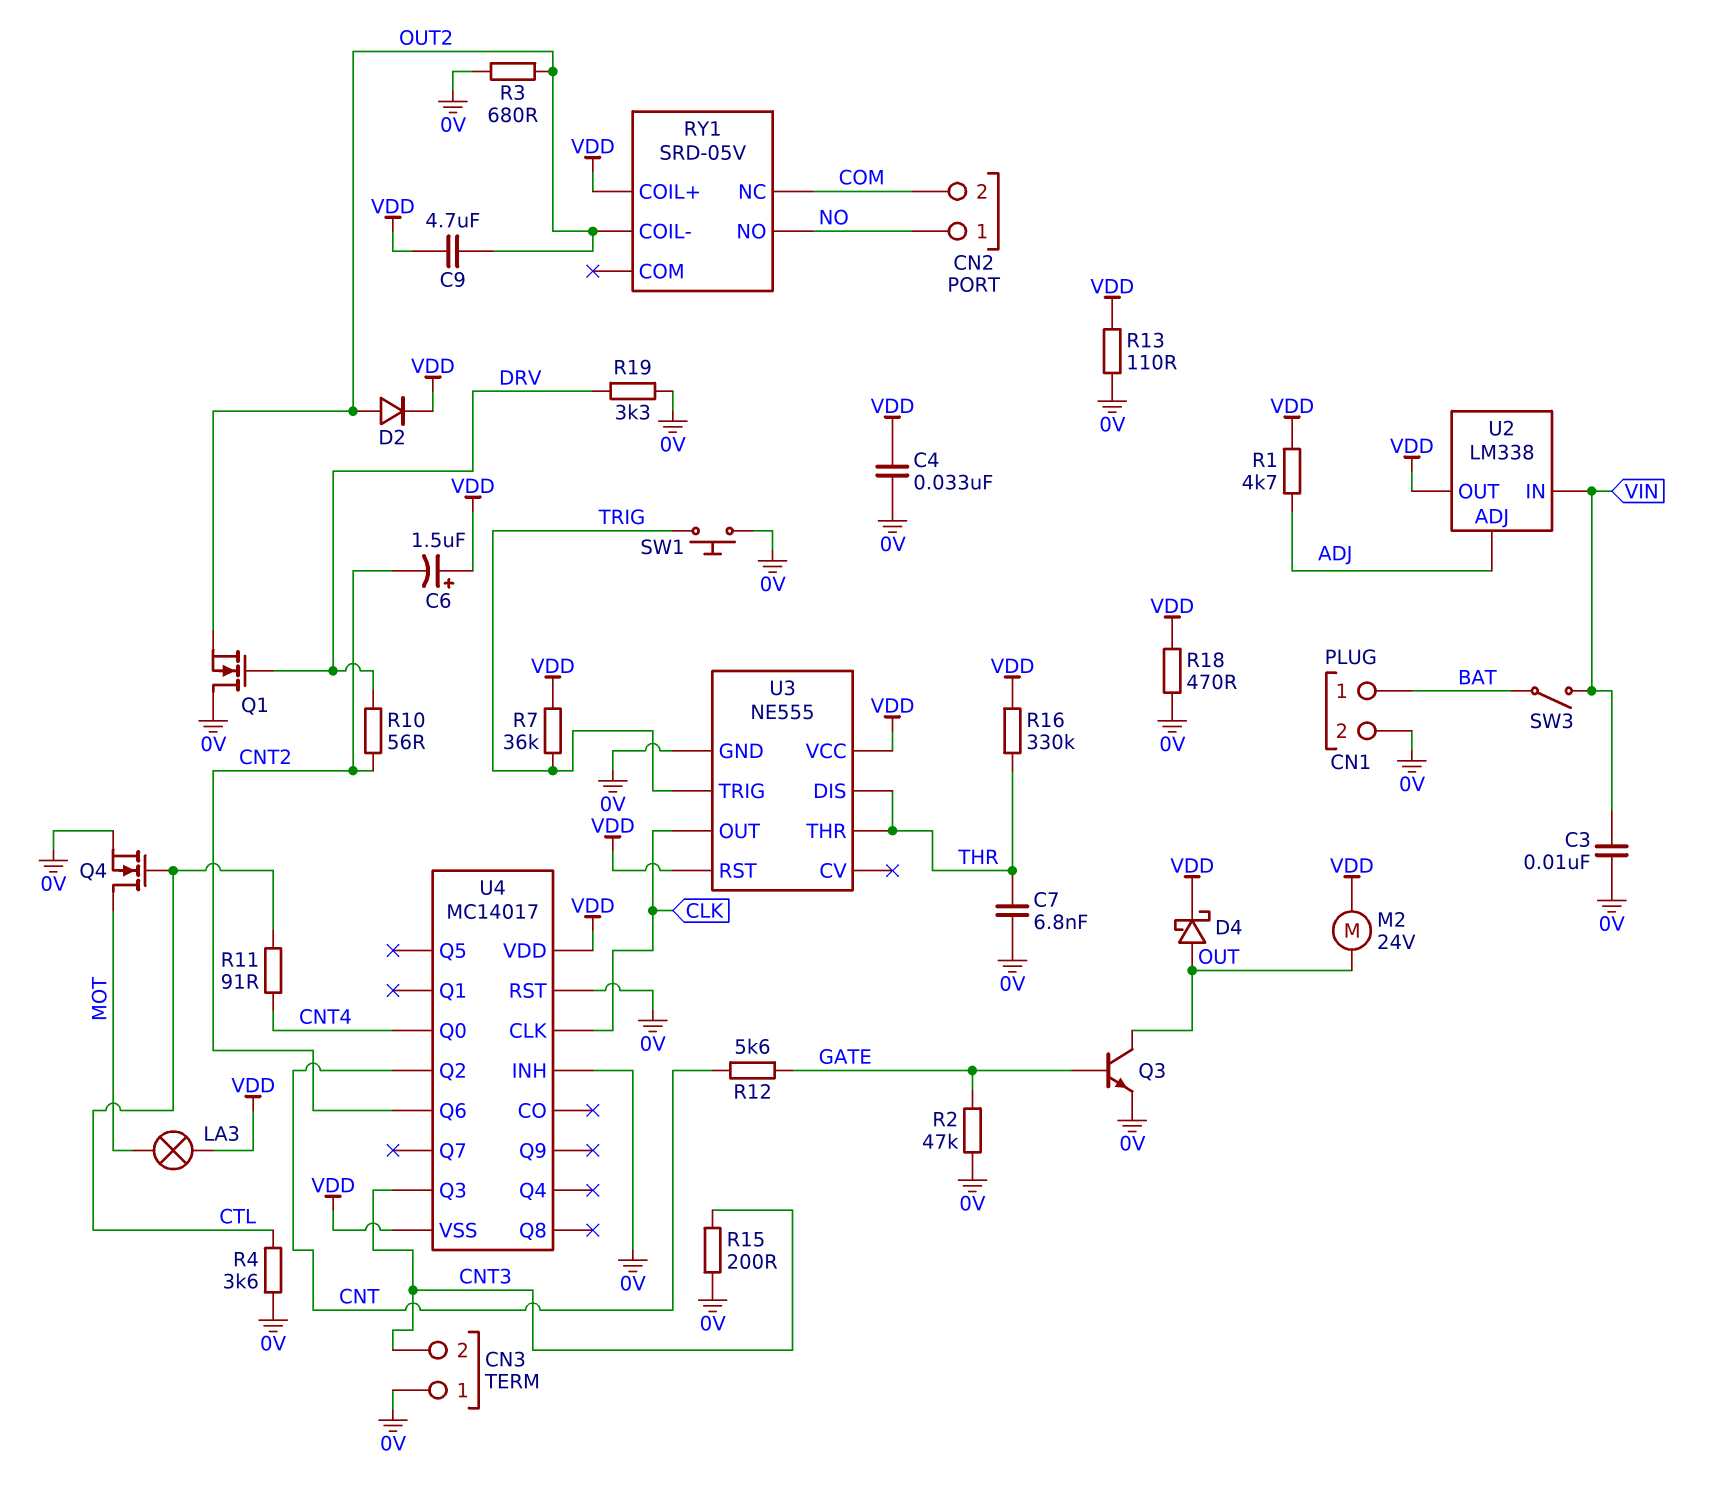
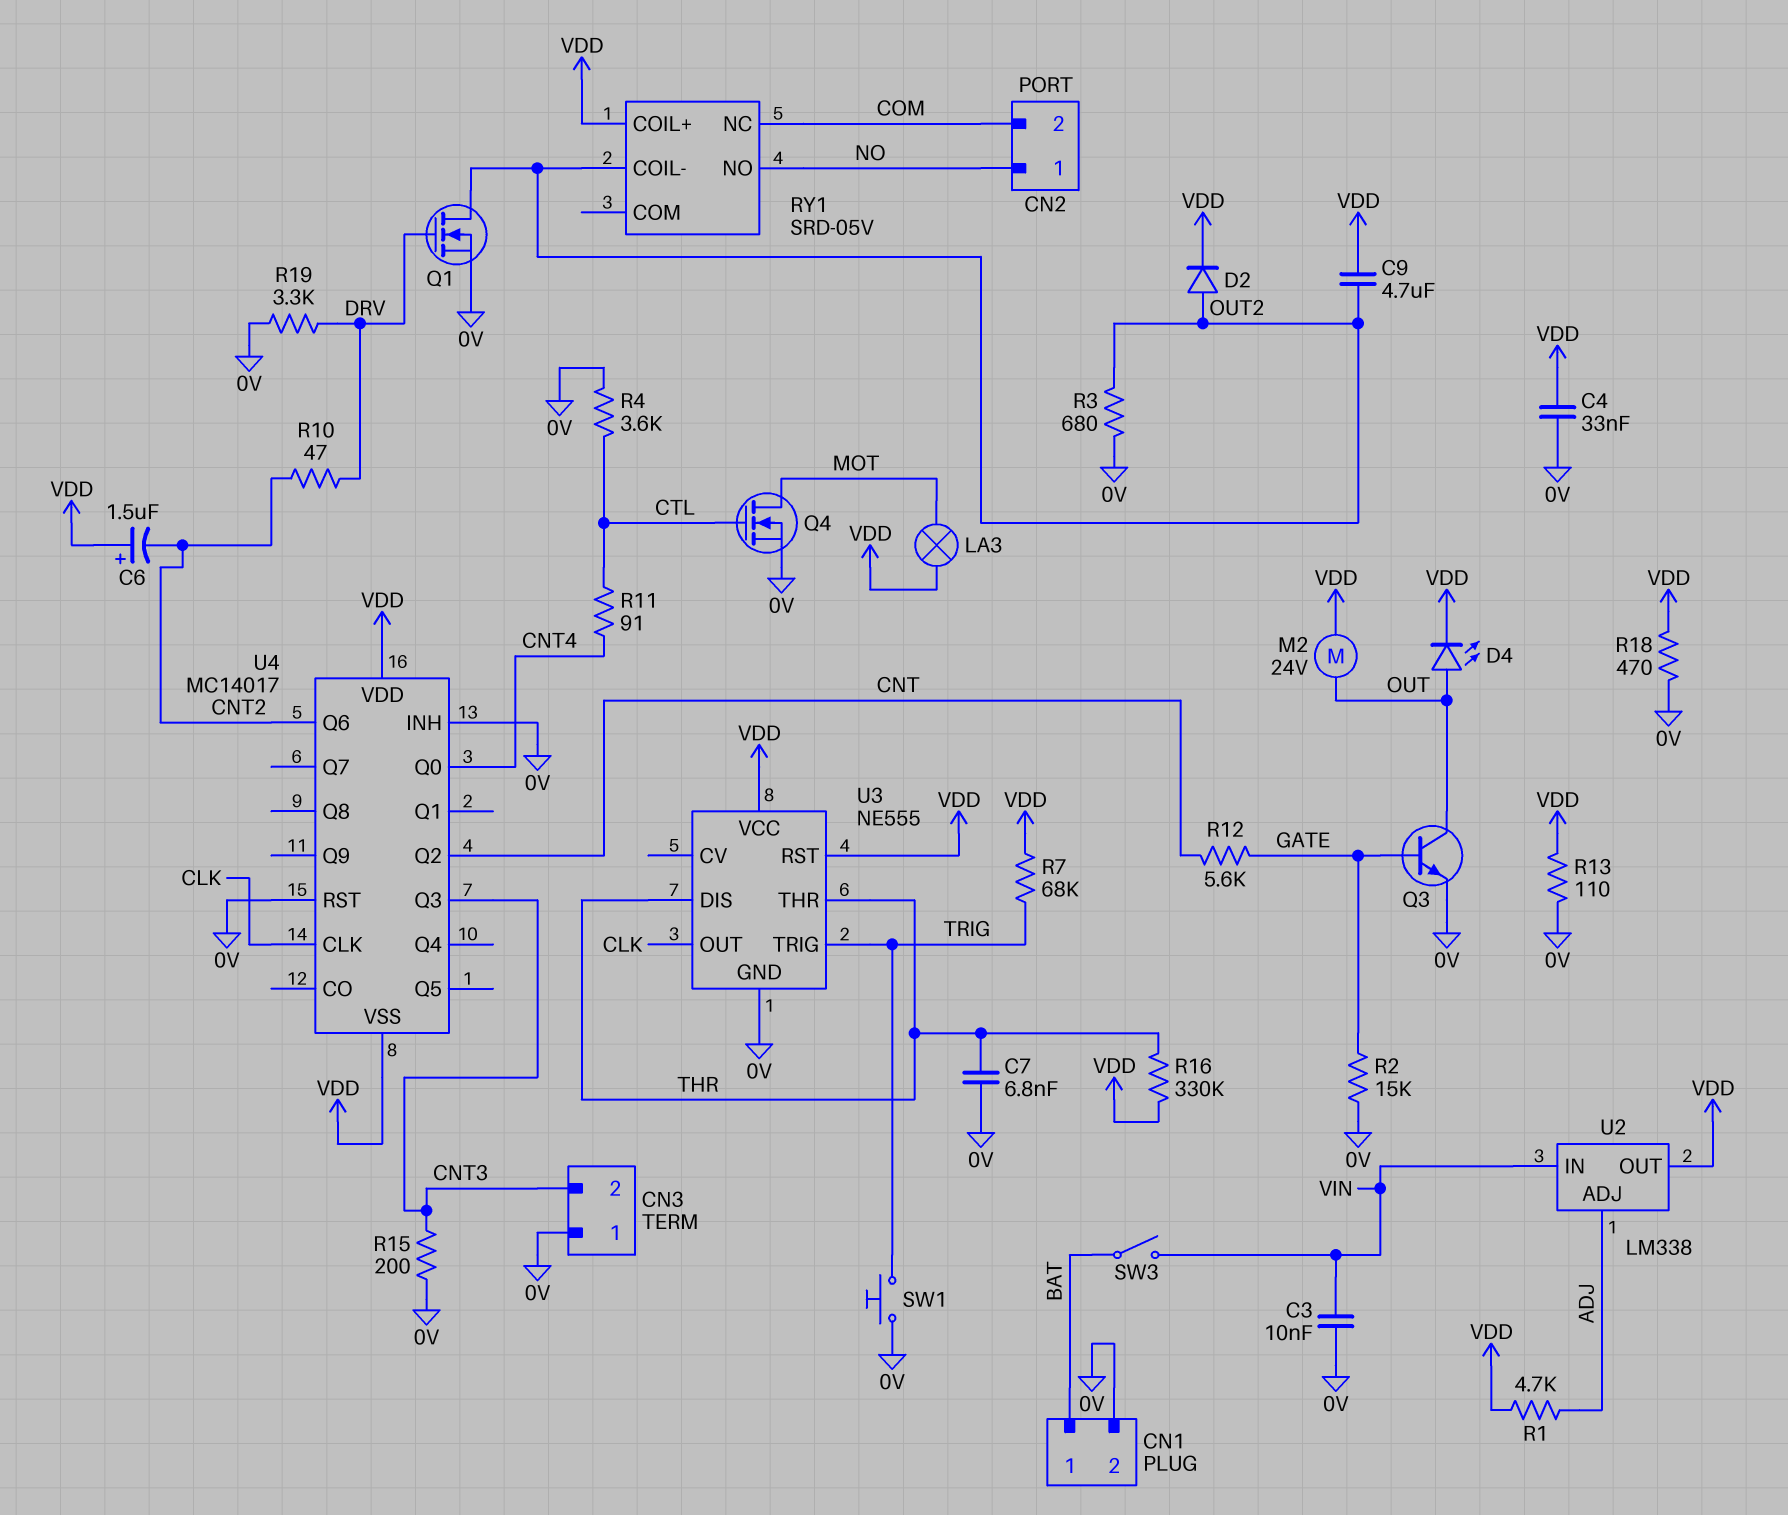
D4: schottky (A OUT, K VDD) -> LED (A OUT, K VDD)
Q1: NMOS (G DRV, D 0V, S OUT2) -> NMOS (G DRV, D OUT2, S 0V)
R2: 47k (0V, GATE) -> 15k (0V, GATE)
R7: 36k (TRIG, VDD) -> 68k (TRIG, VDD)
R10: 56 (CNT2, DRV) -> 47 (CNT2, DRV)

